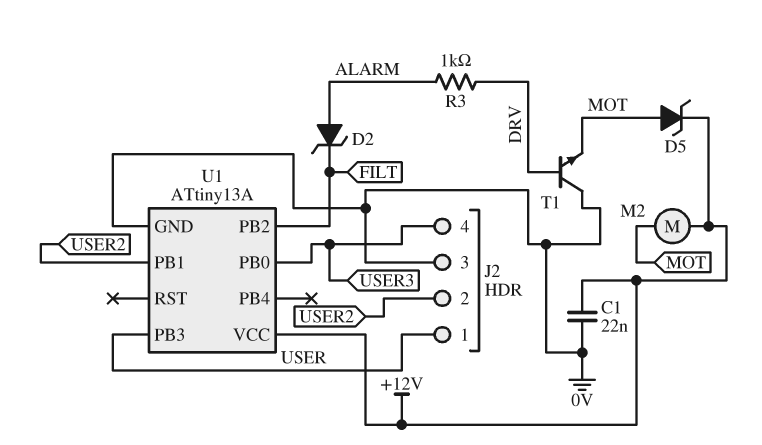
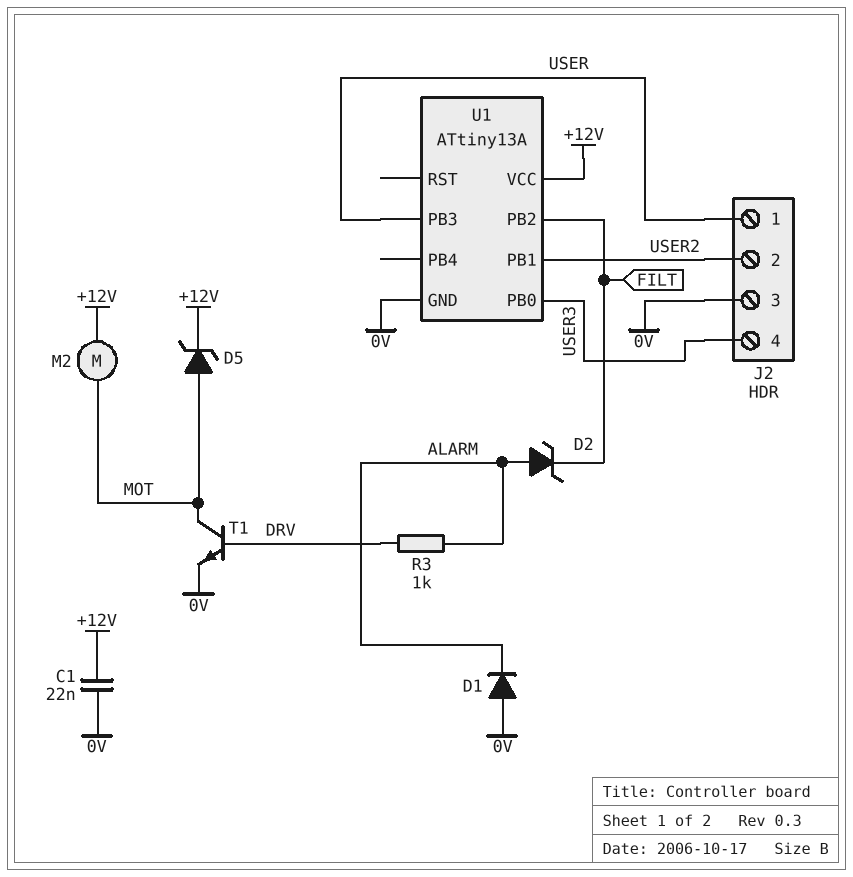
D1: none -> diode (A 0V, K ALARM)
T1: NPN (B DRV, C 0V, E MOT) -> NPN (B DRV, C MOT, E 0V)

